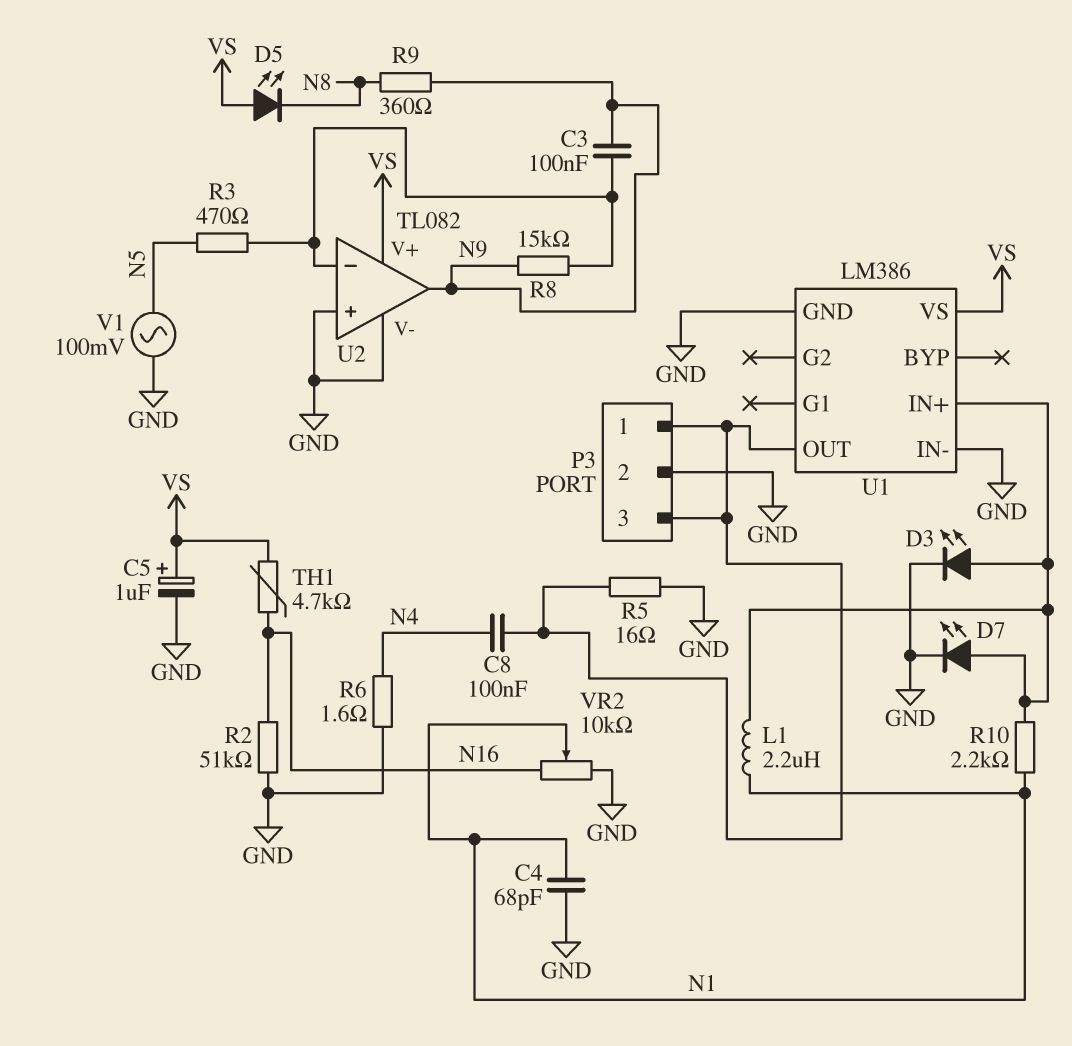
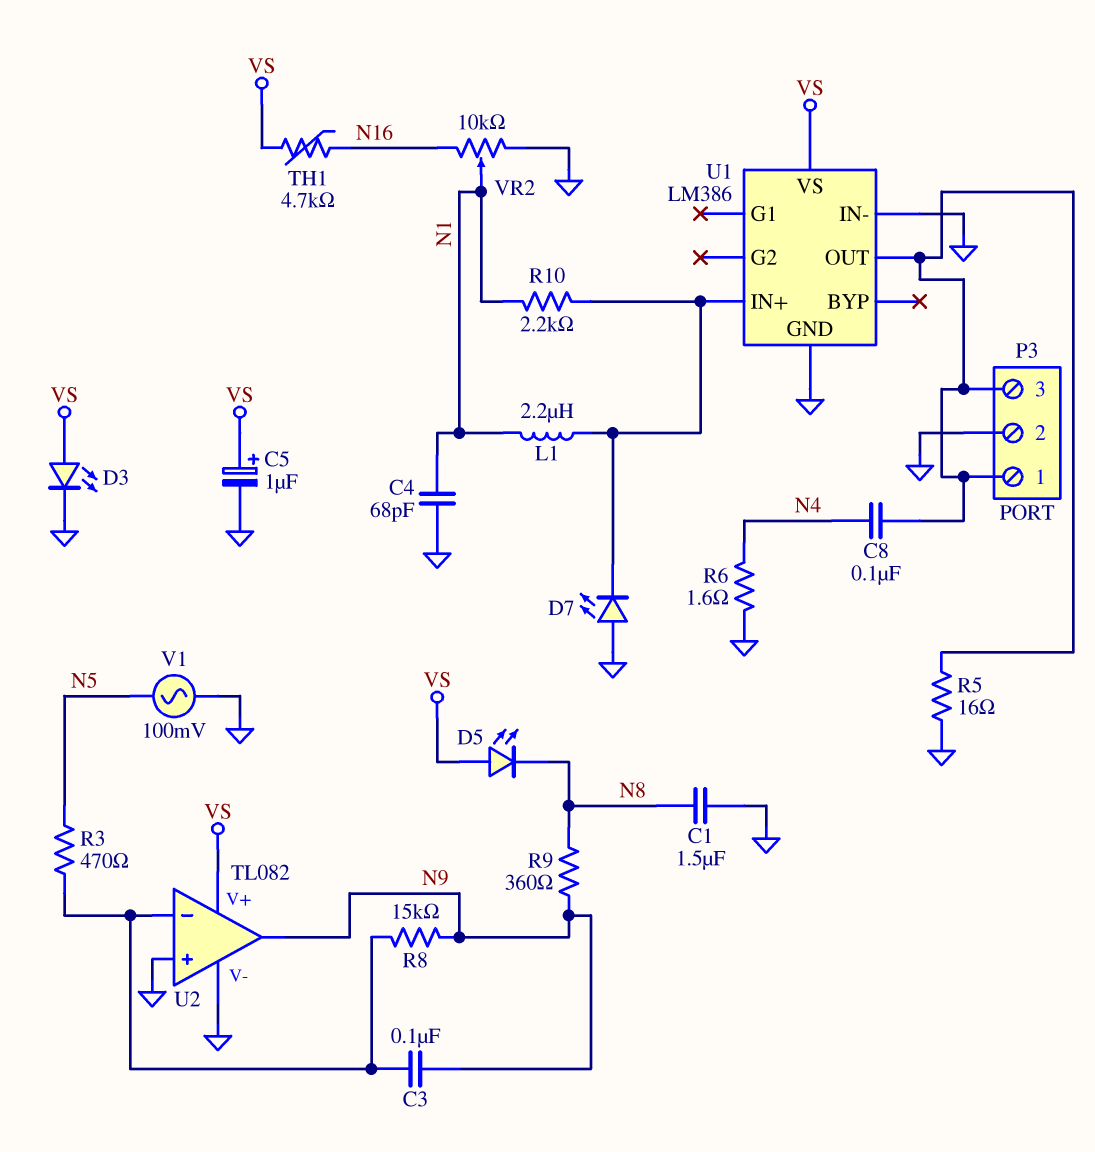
C1: none -> 1.5uF (GND, N8)
D3: LED (A U1/IN+, K GND) -> LED (A VS, K GND)
D7: LED (A U1/IN+, K GND) -> LED (A GND, K U1/IN+)
R2: 51k (GND, N16) -> none

